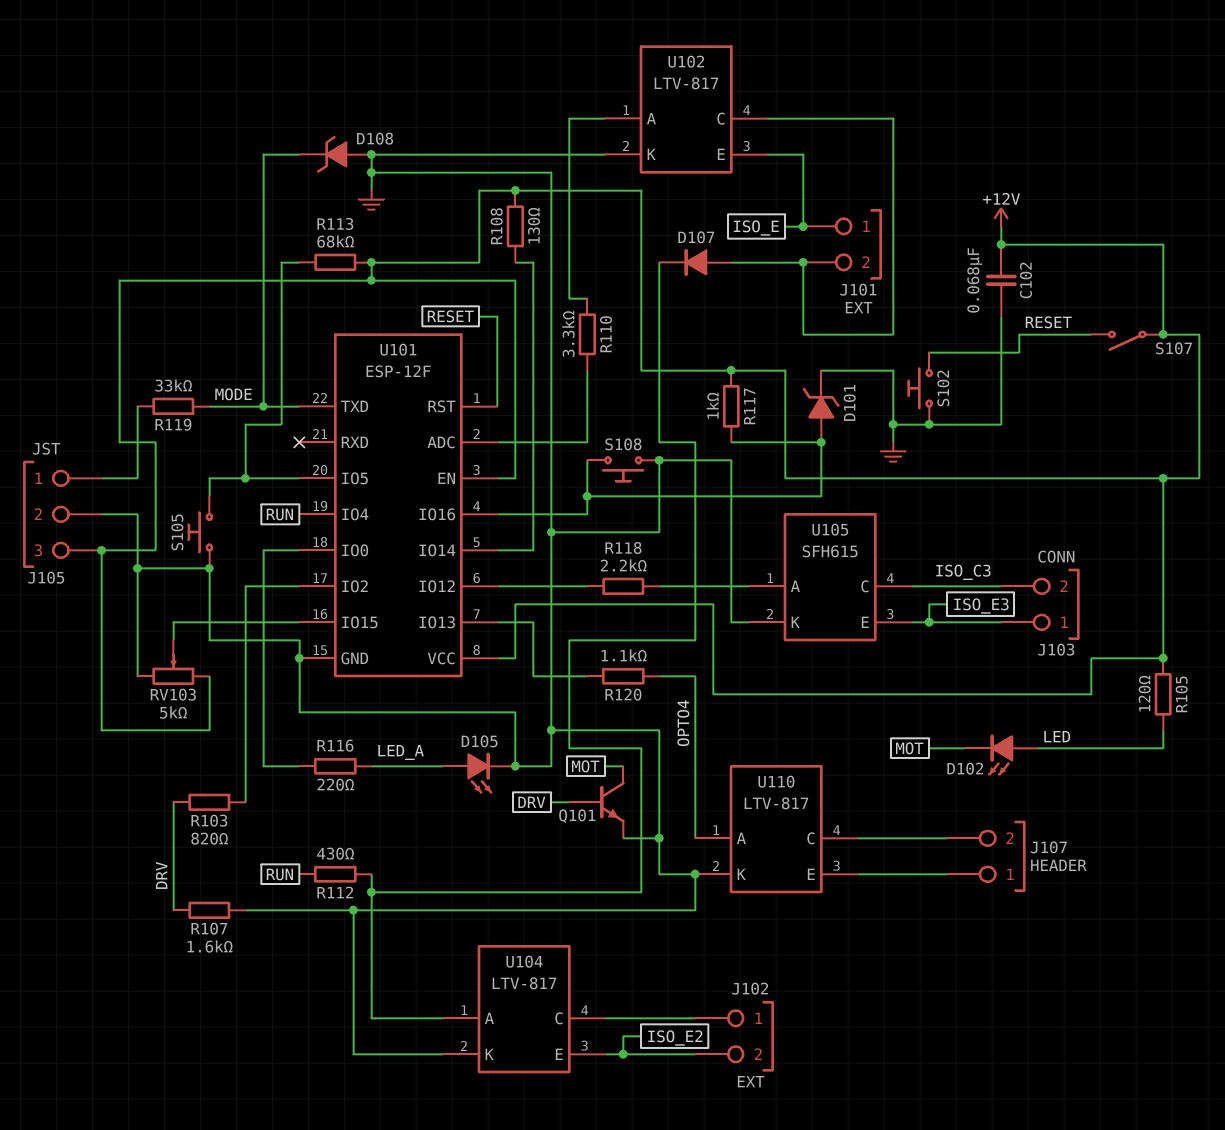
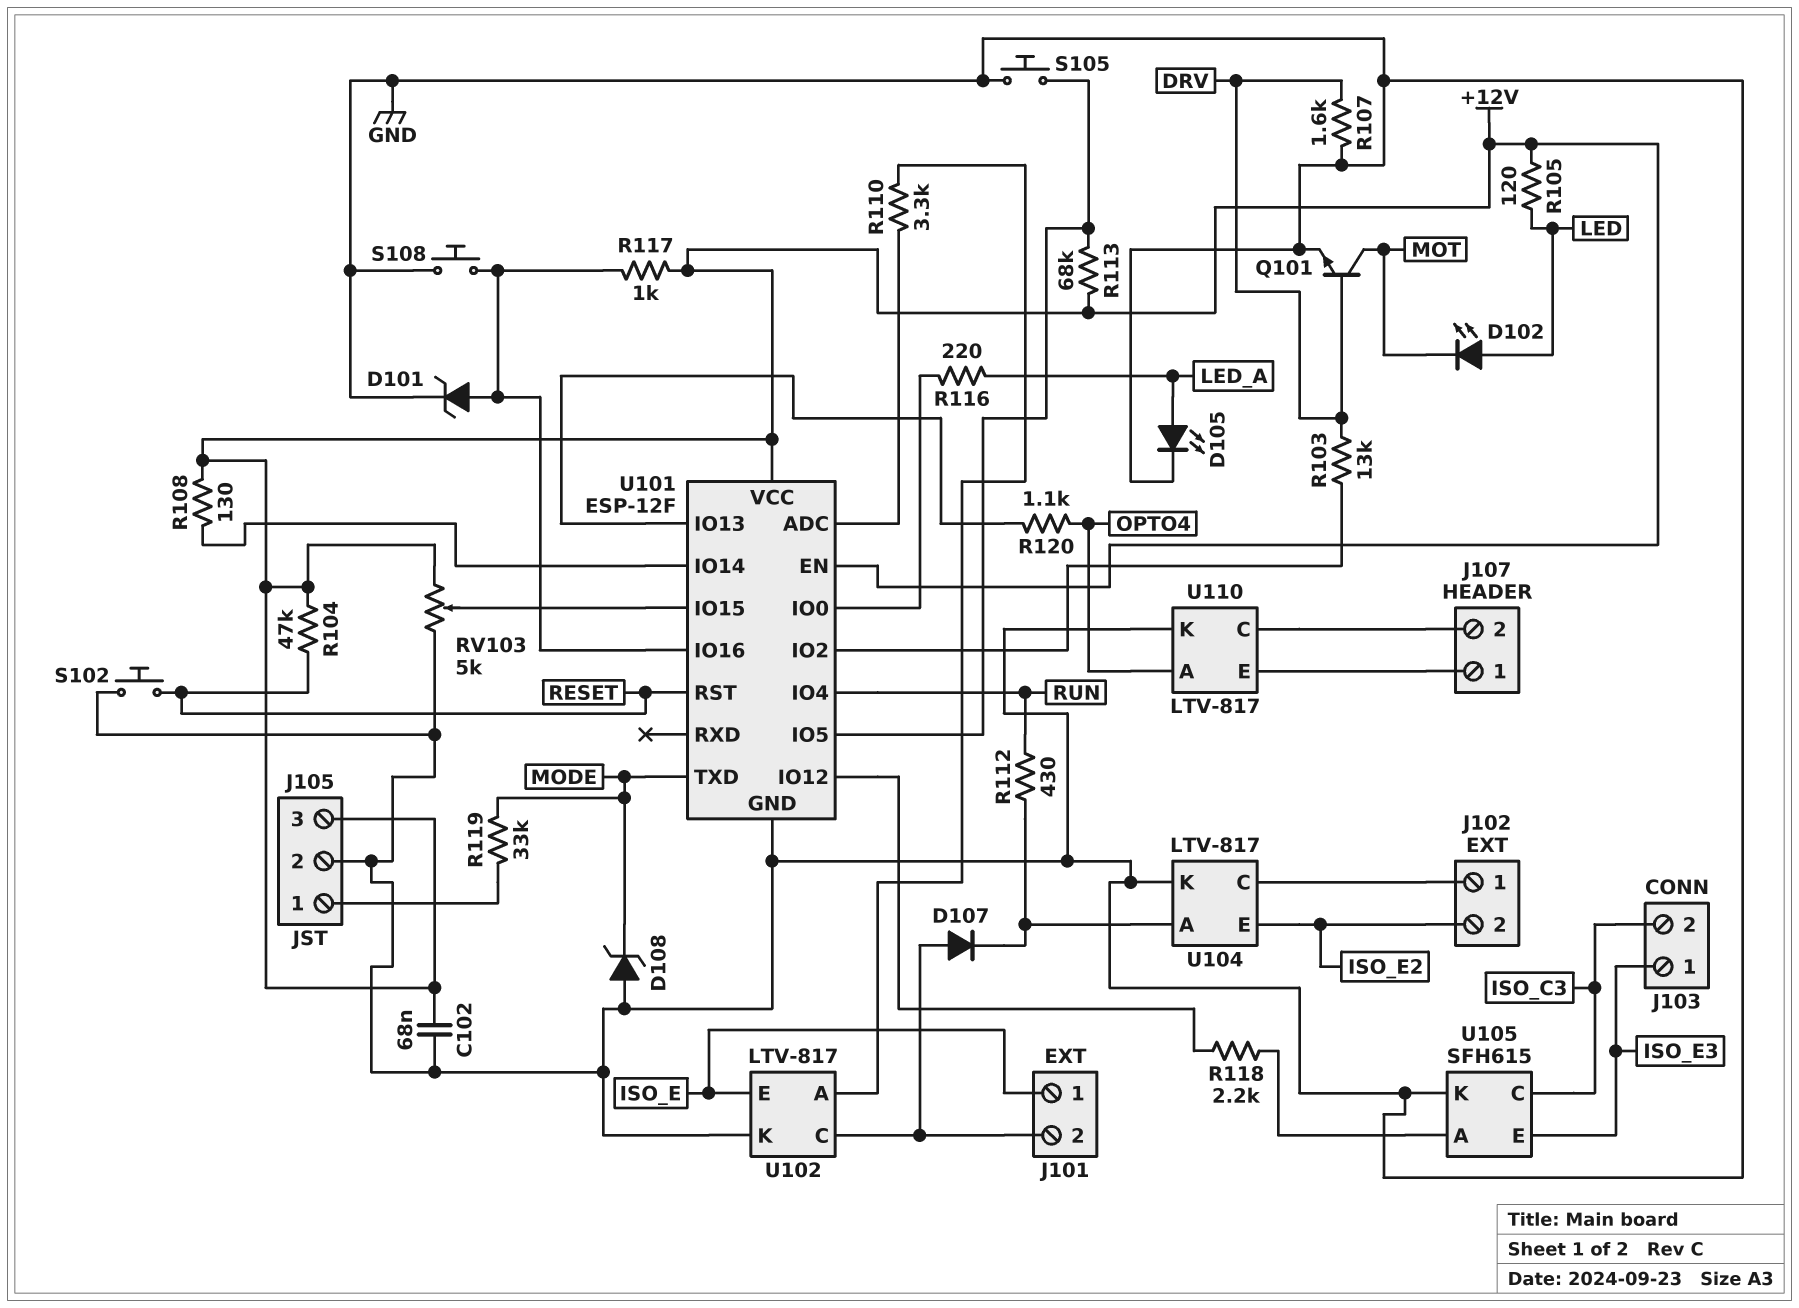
R103: 820 (DRV, U101/IO2) -> 13k (DRV, U101/IO2)
R104: none -> 47k (+12V, RESET)
S107: switch (+12V, RESET) -> none

